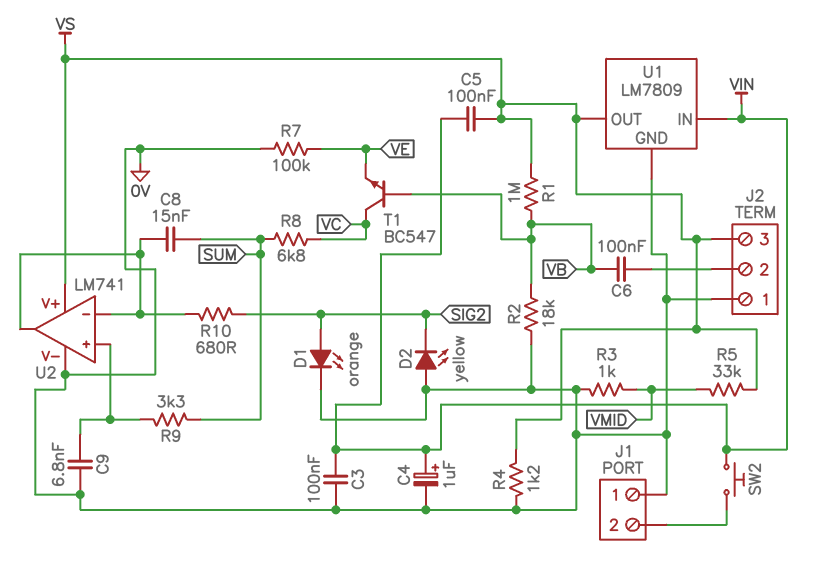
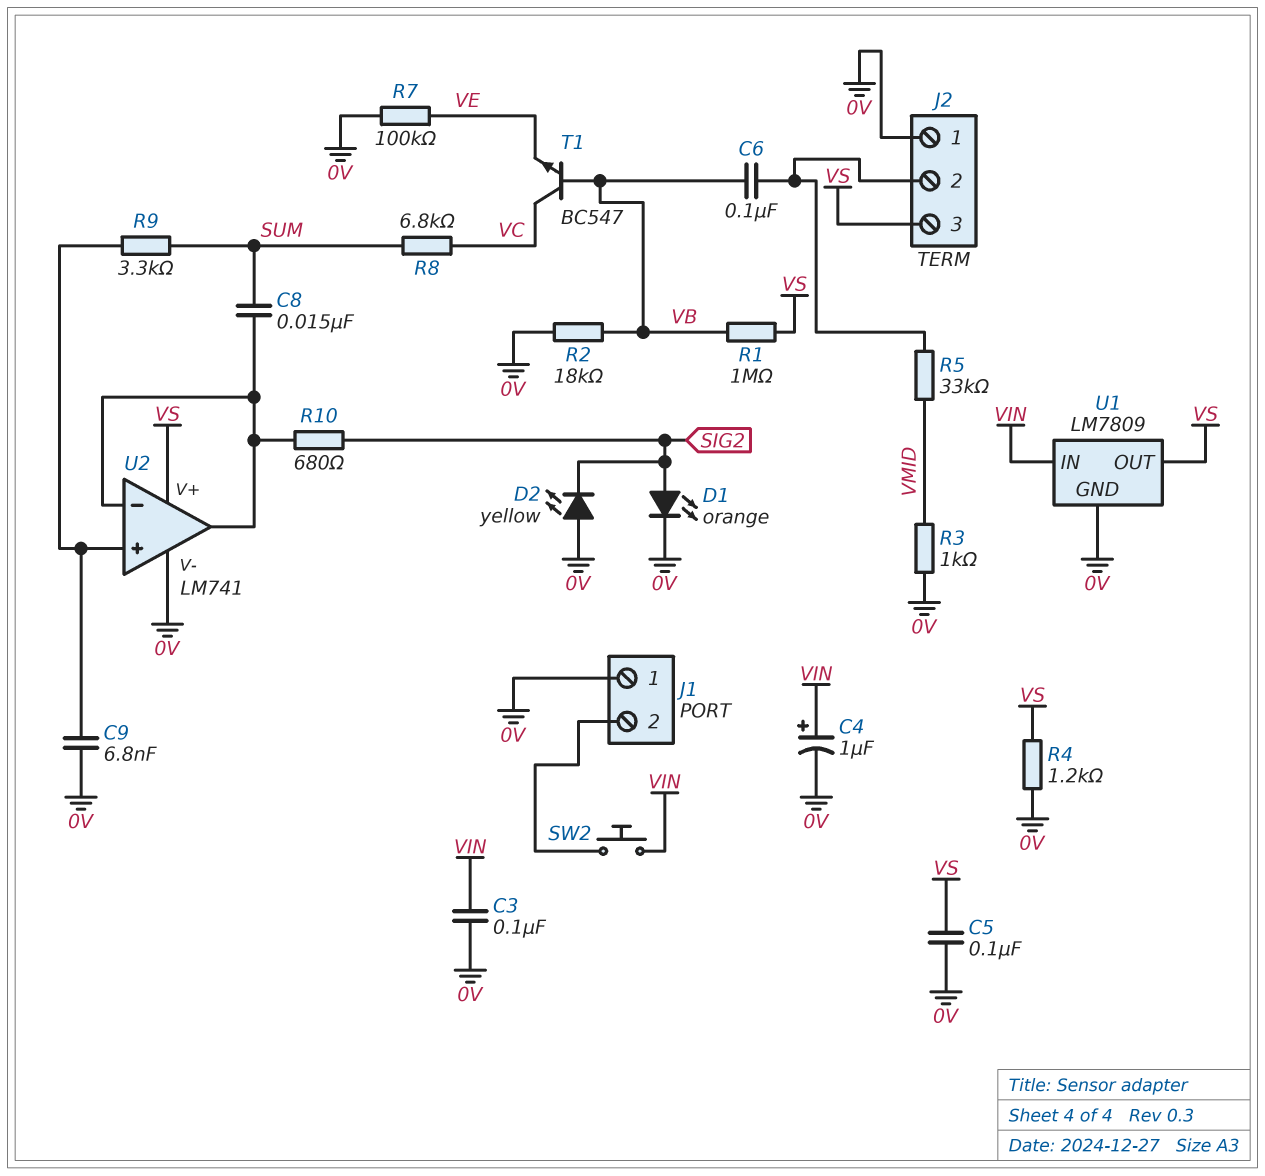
C5: 100nF (VIN, VS) -> 100nF (0V, VS)
R5: 33k (VMID, VS) -> 33k (J2/2, VMID)

